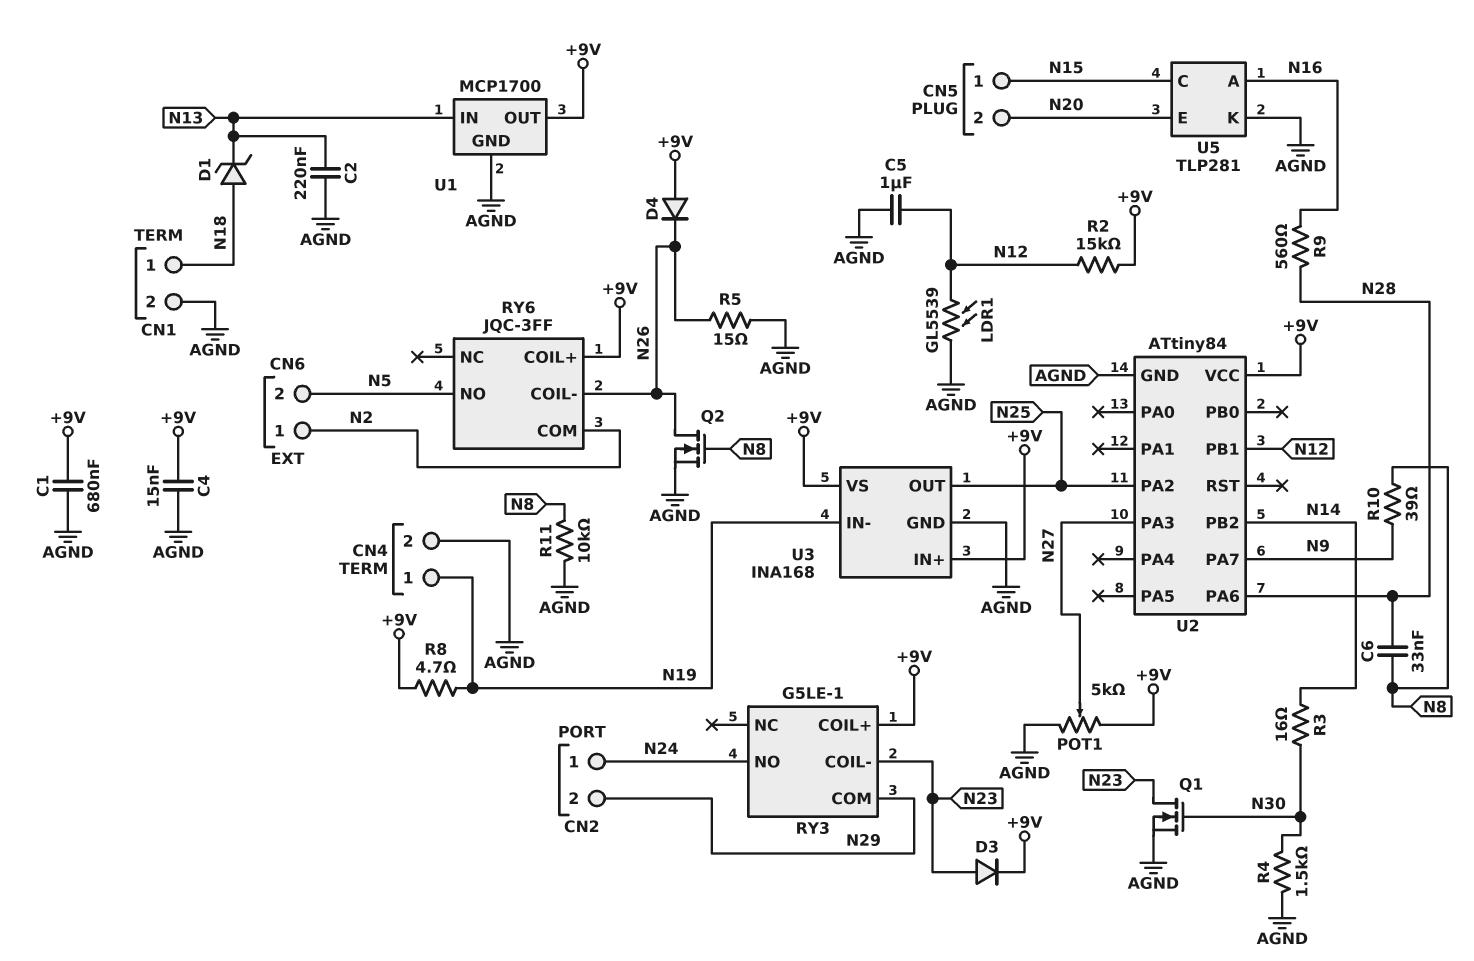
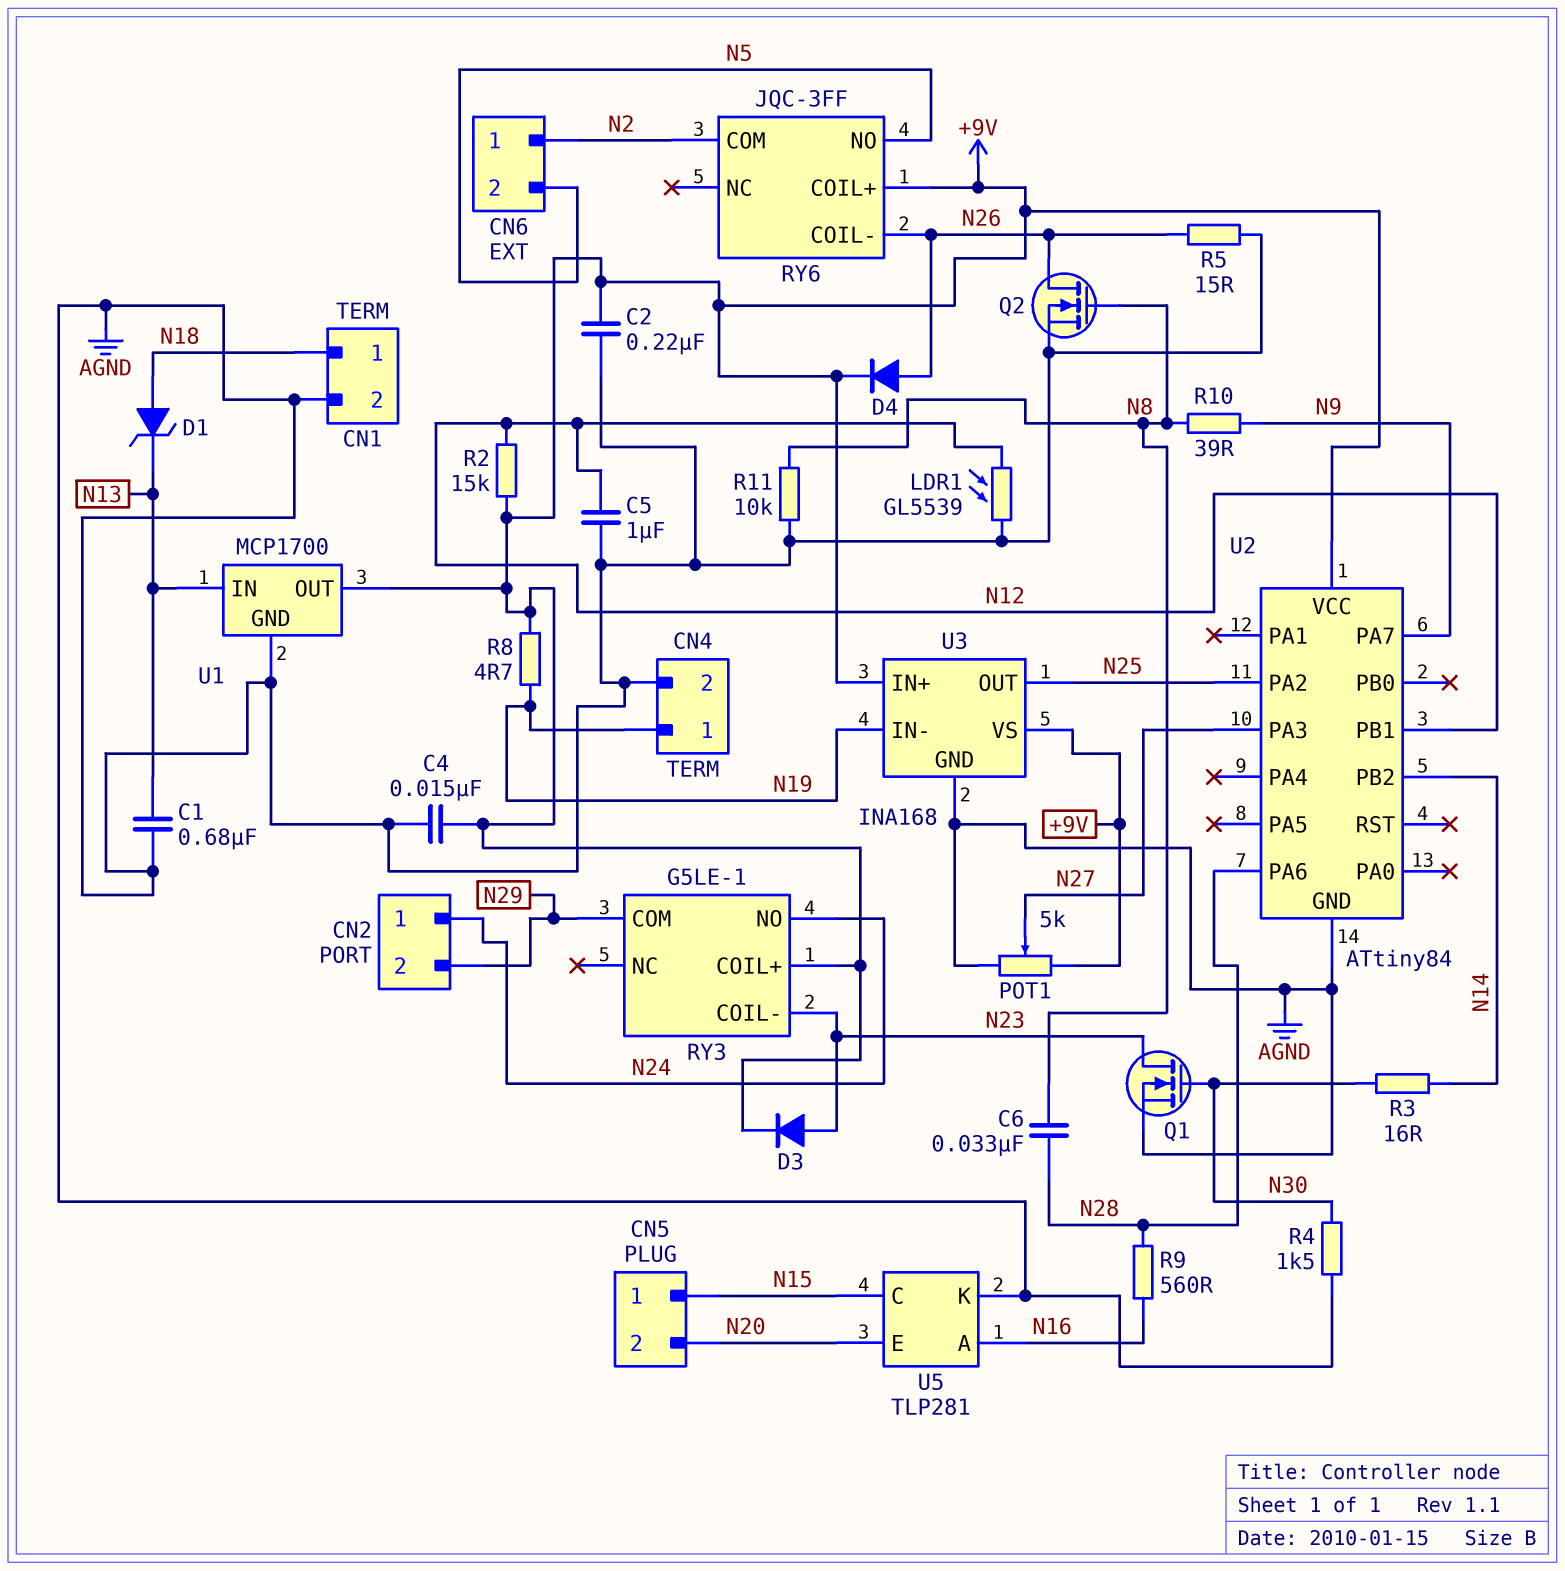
C1: 680nF (+9V, AGND) -> 680nF (AGND, N13)
C2: 220nF (AGND, N13) -> 220nF (+9V, AGND)
D4: diode (A +9V, K N26) -> diode (A N26, K +9V)

